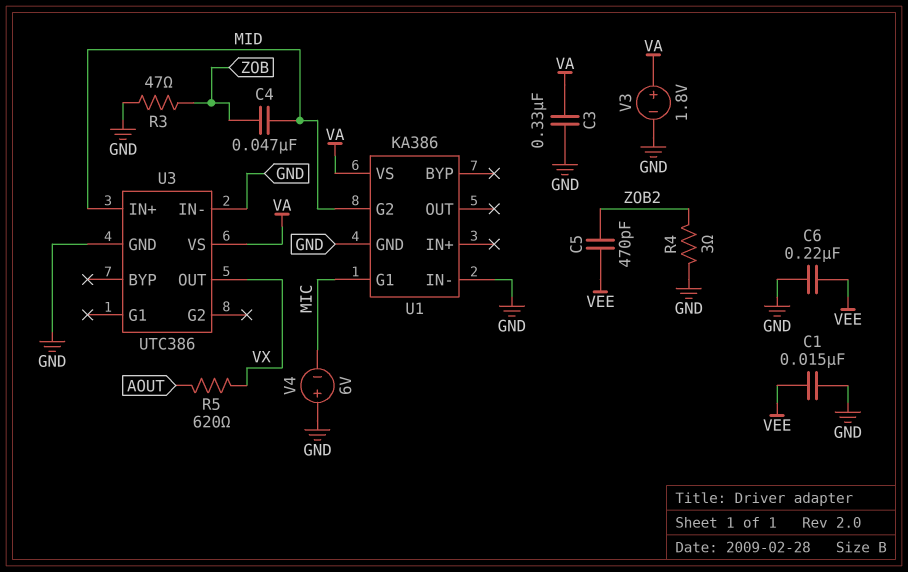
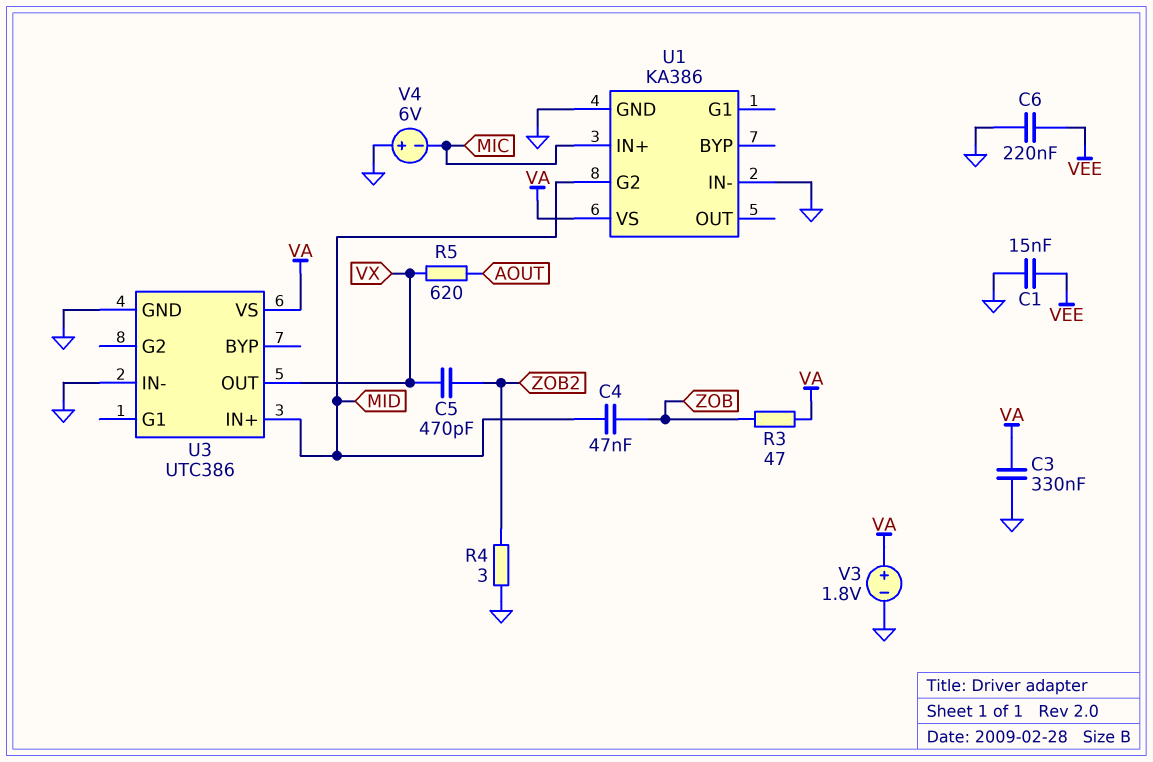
C5: 470pF (VEE, ZOB2) -> 470pF (VX, ZOB2)
R3: 47 (GND, ZOB) -> 47 (VA, ZOB)
U1 pin G1: MIC -> none
U1 pin IN+: none -> MIC

